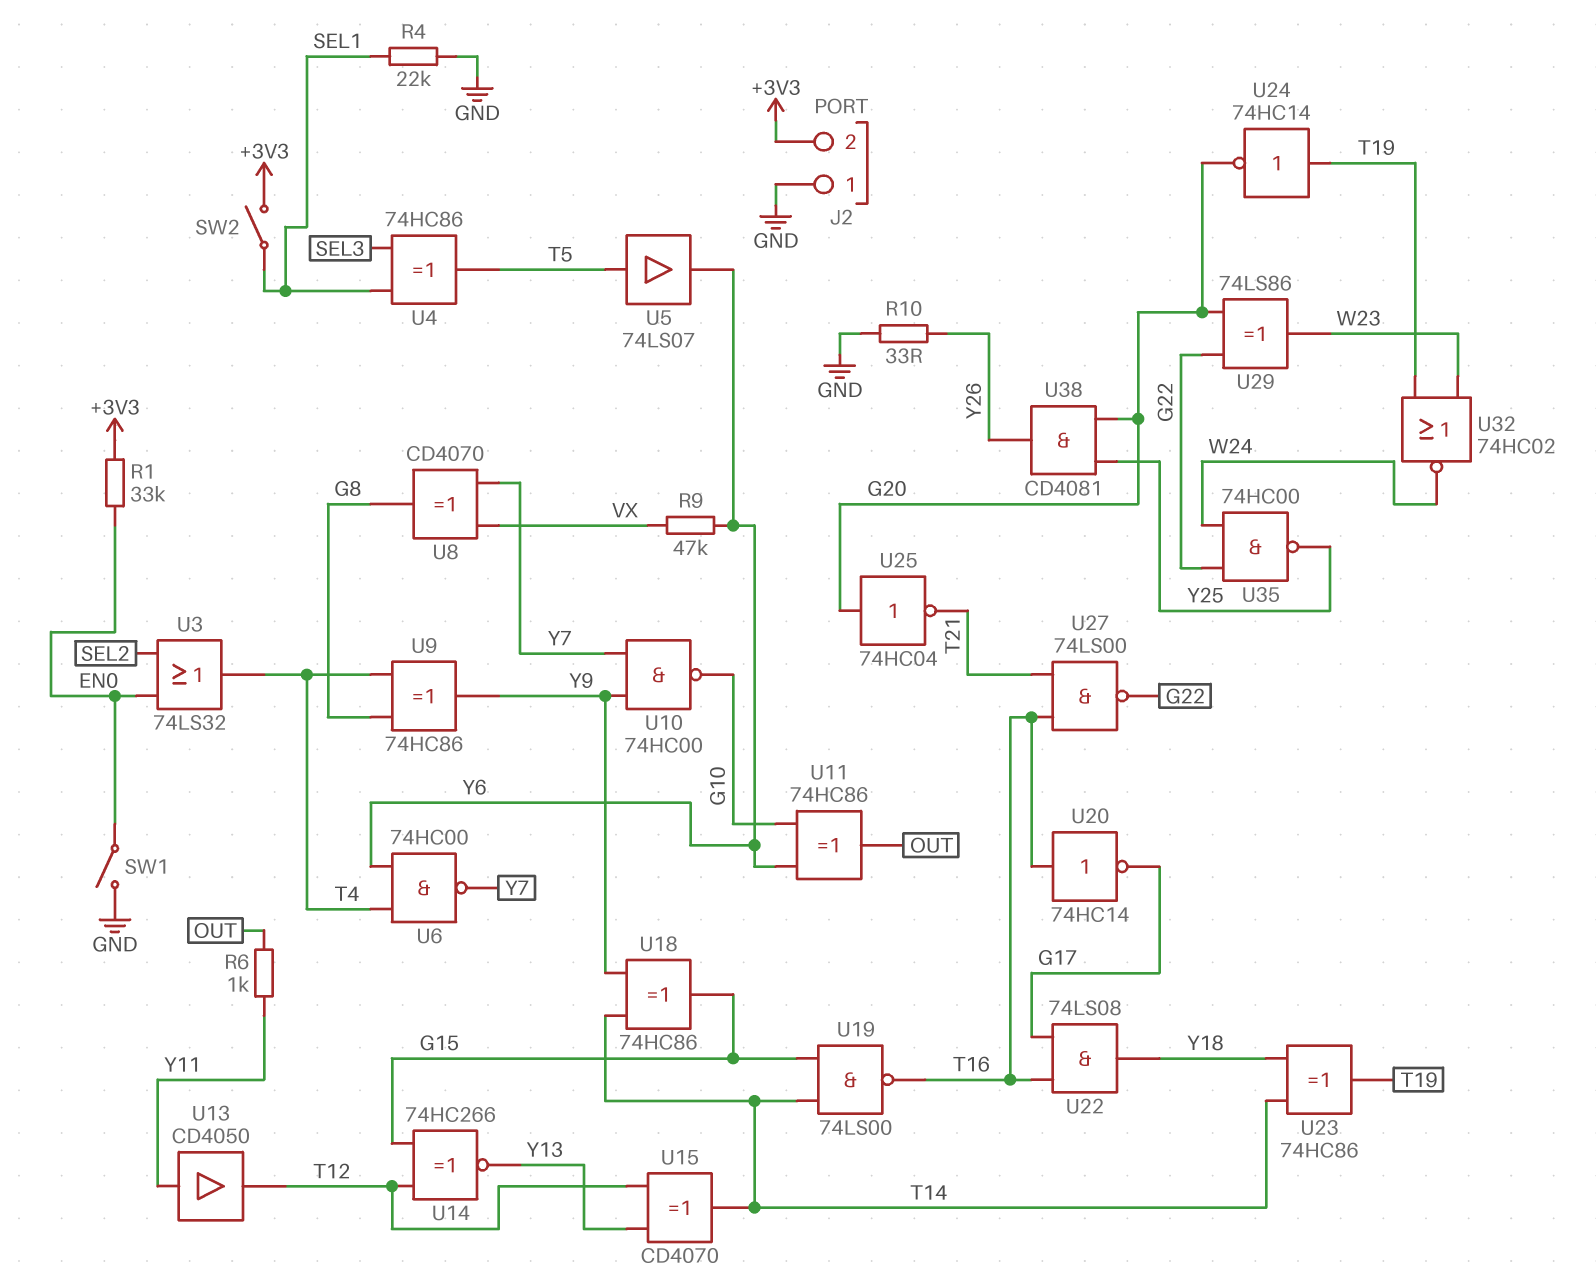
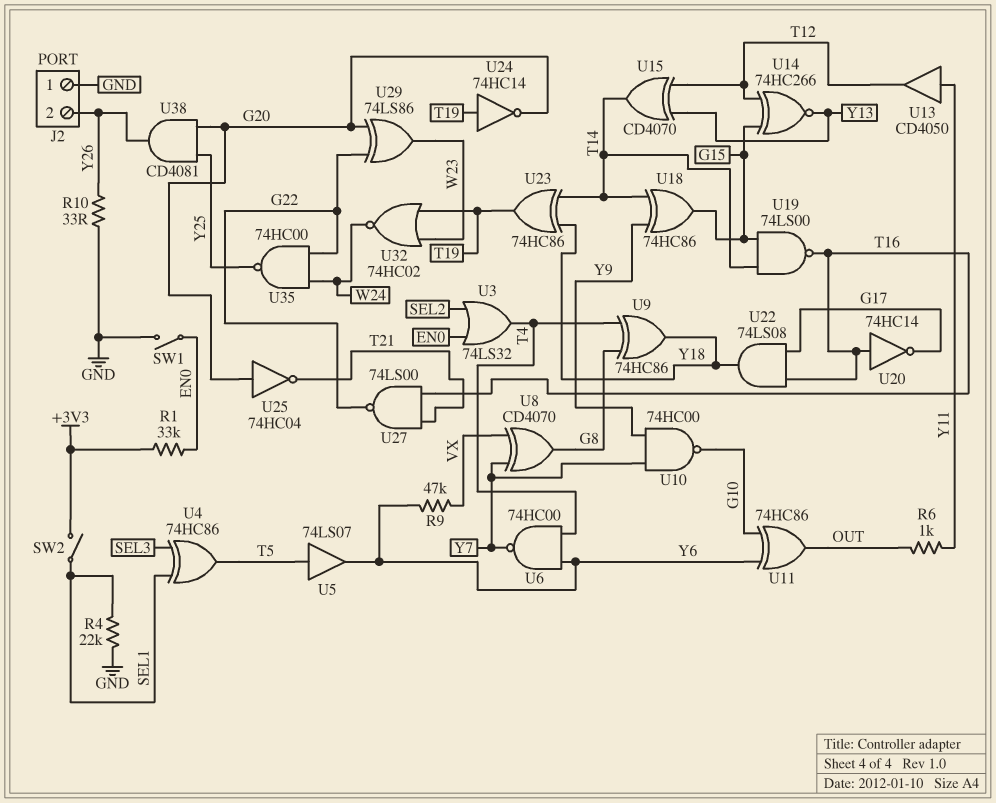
J2 pin 2: +3V3 -> Y26
U9: XOR 74HC86 (in G8, in T4, out Y9) -> XOR 74HC86 (in G8, in T4, out Y18)

